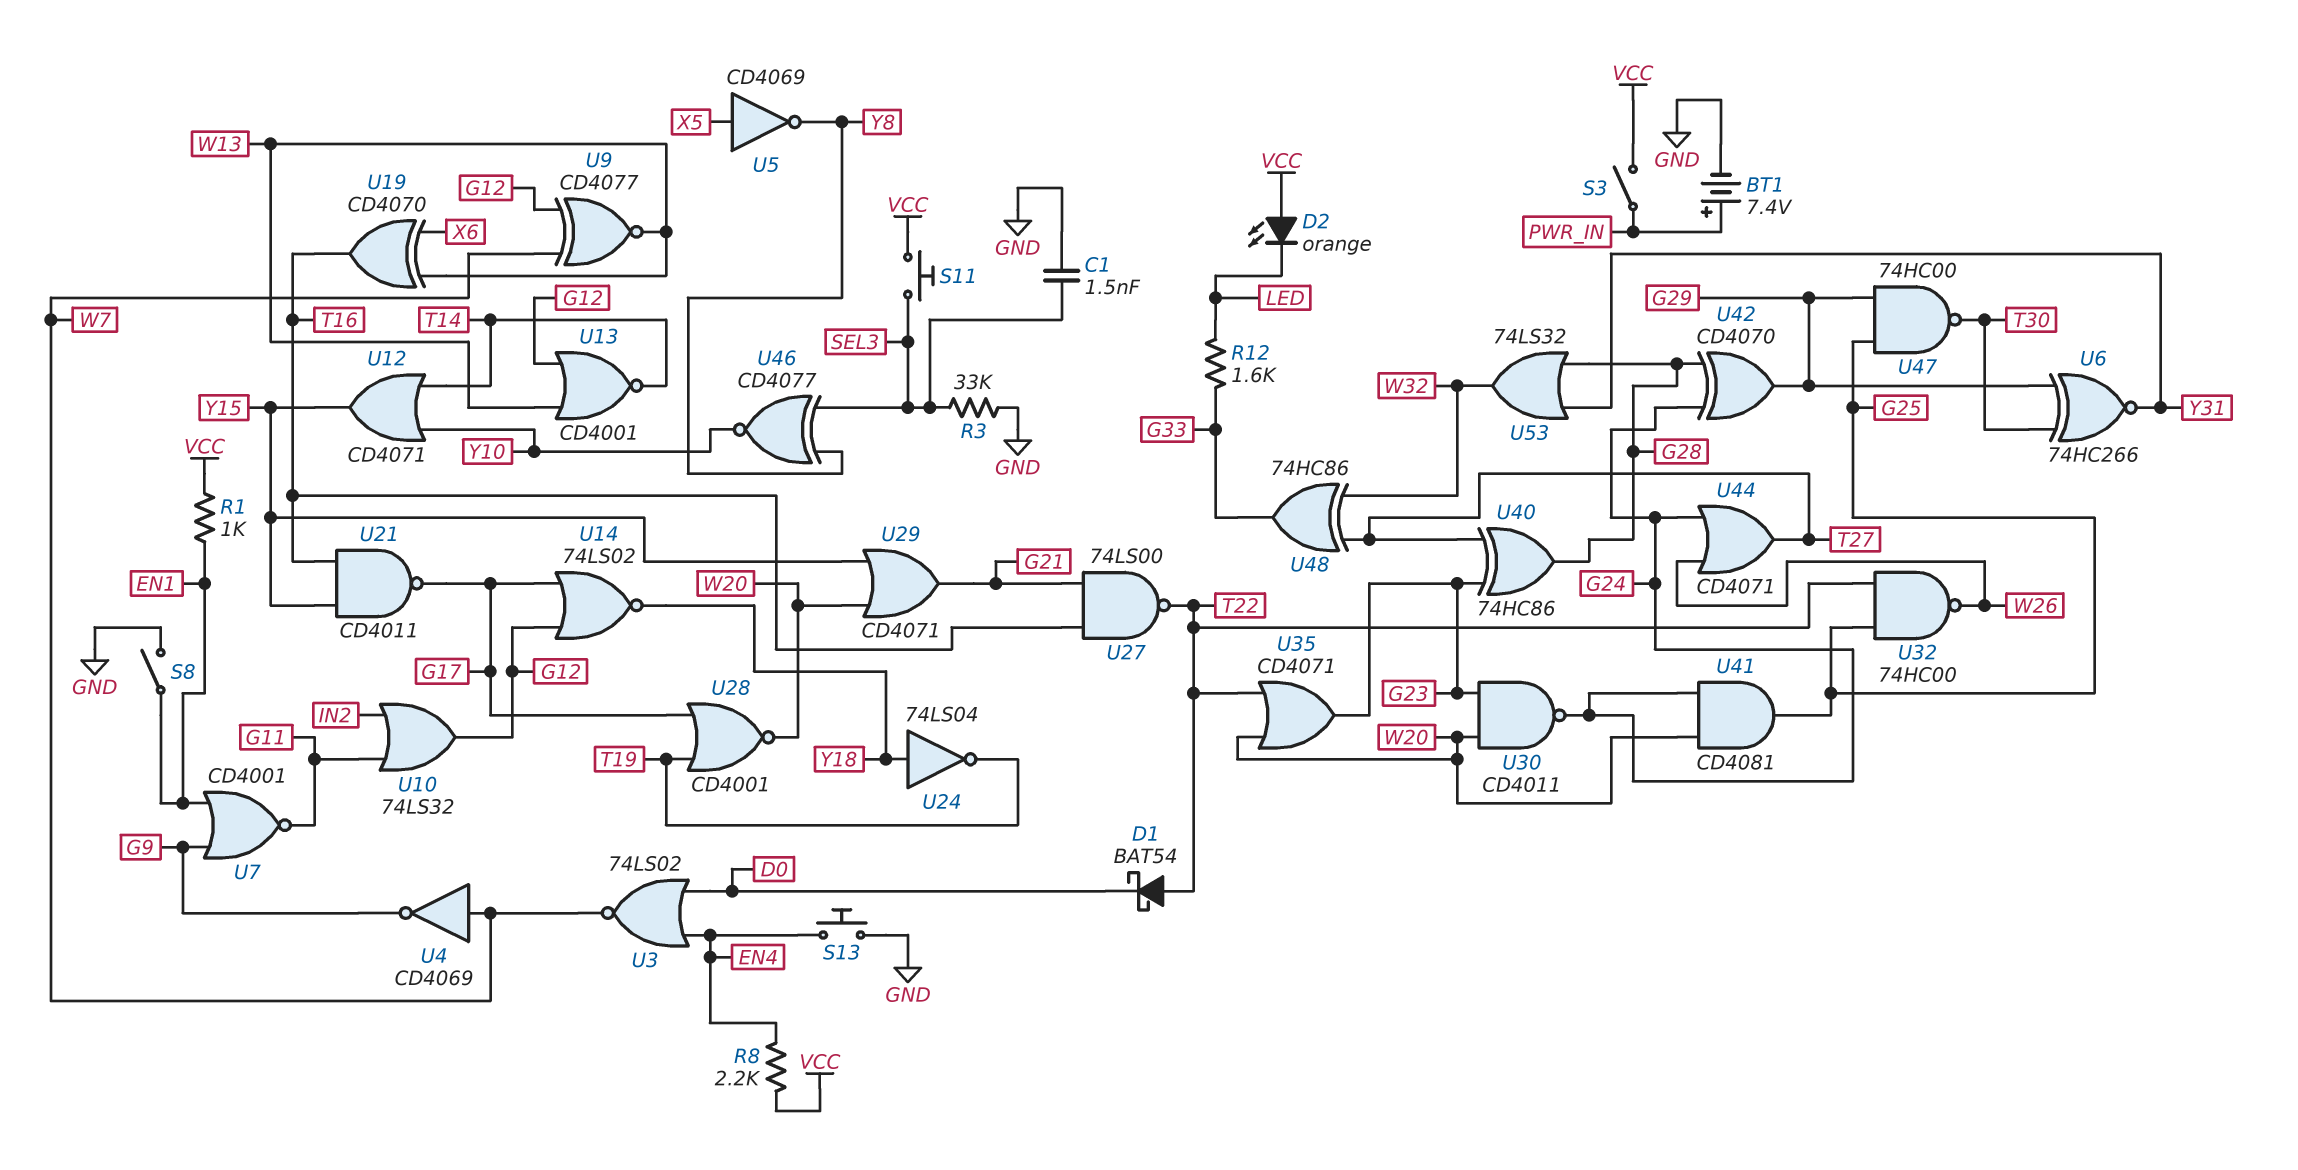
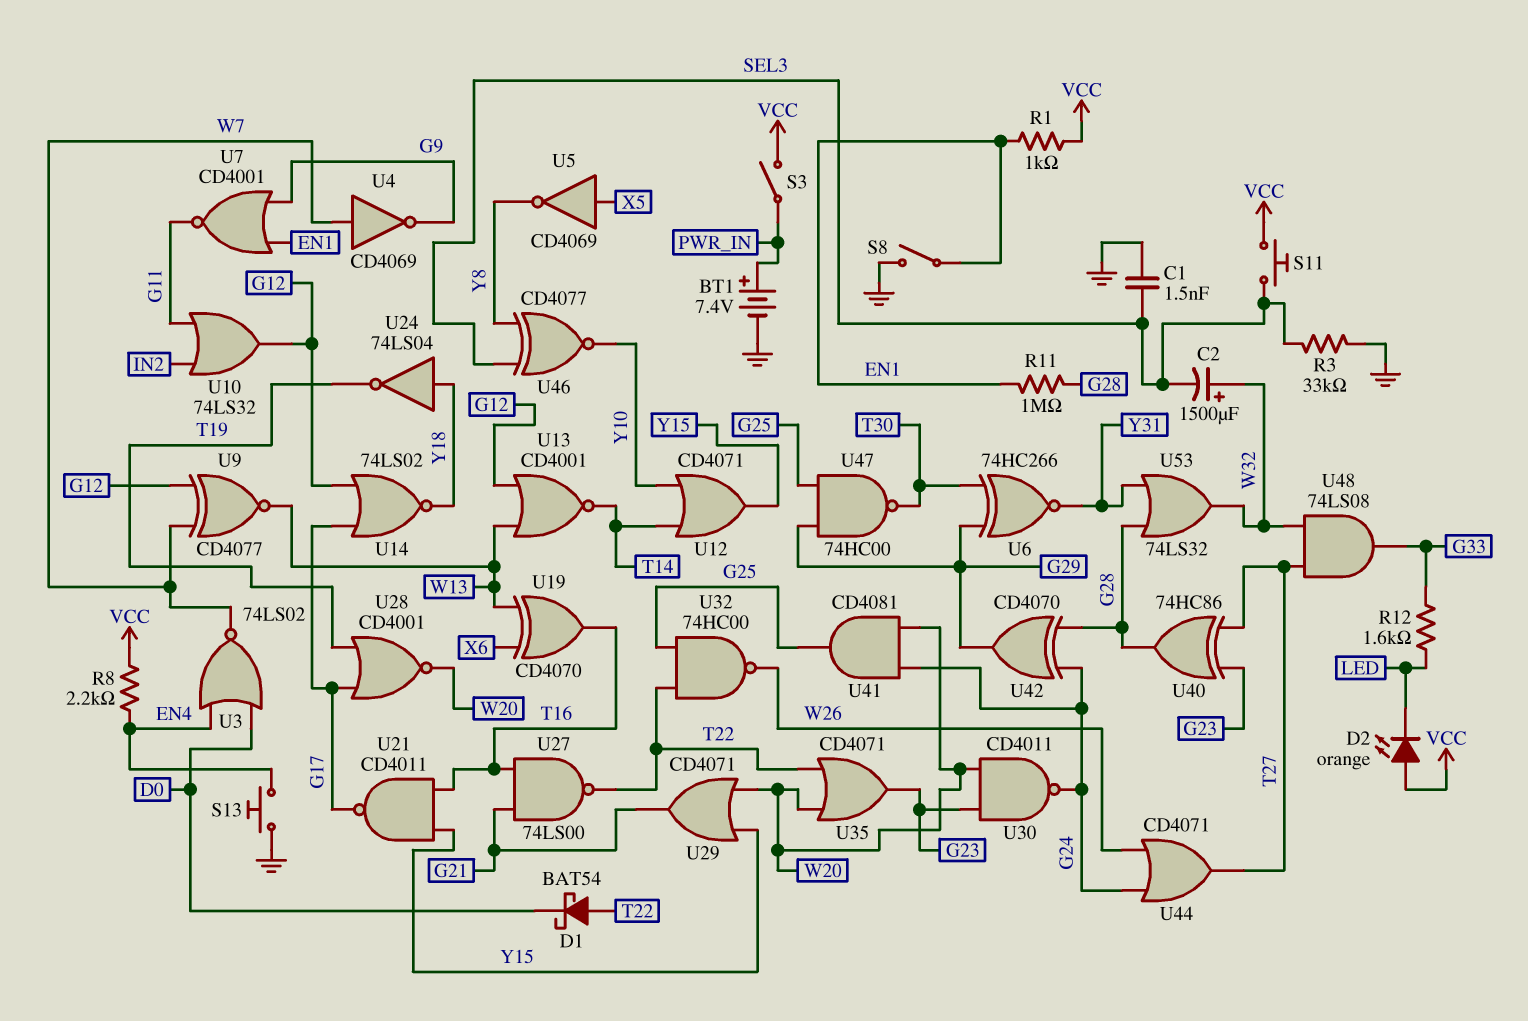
C2: none -> 1500uF (plus W32, minus SEL3)
R11: none -> 1M (EN1, G28)
U48: XOR 74HC86 (in T27, in W32, out G33) -> AND 74LS08 (in T27, in W32, out G33)

